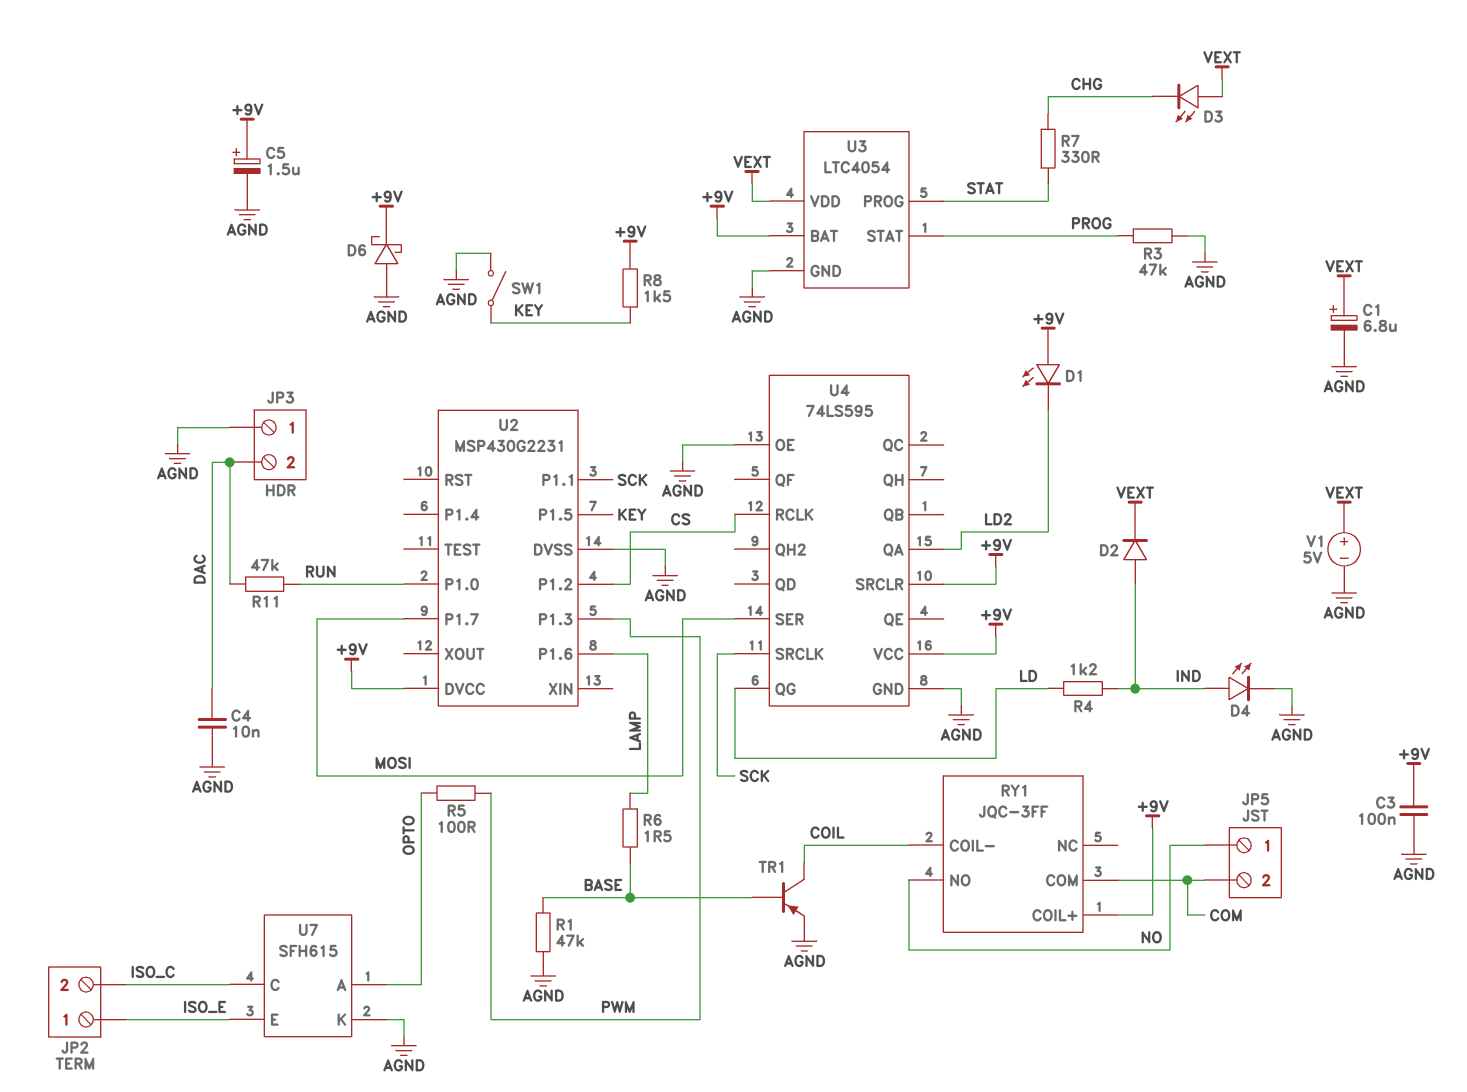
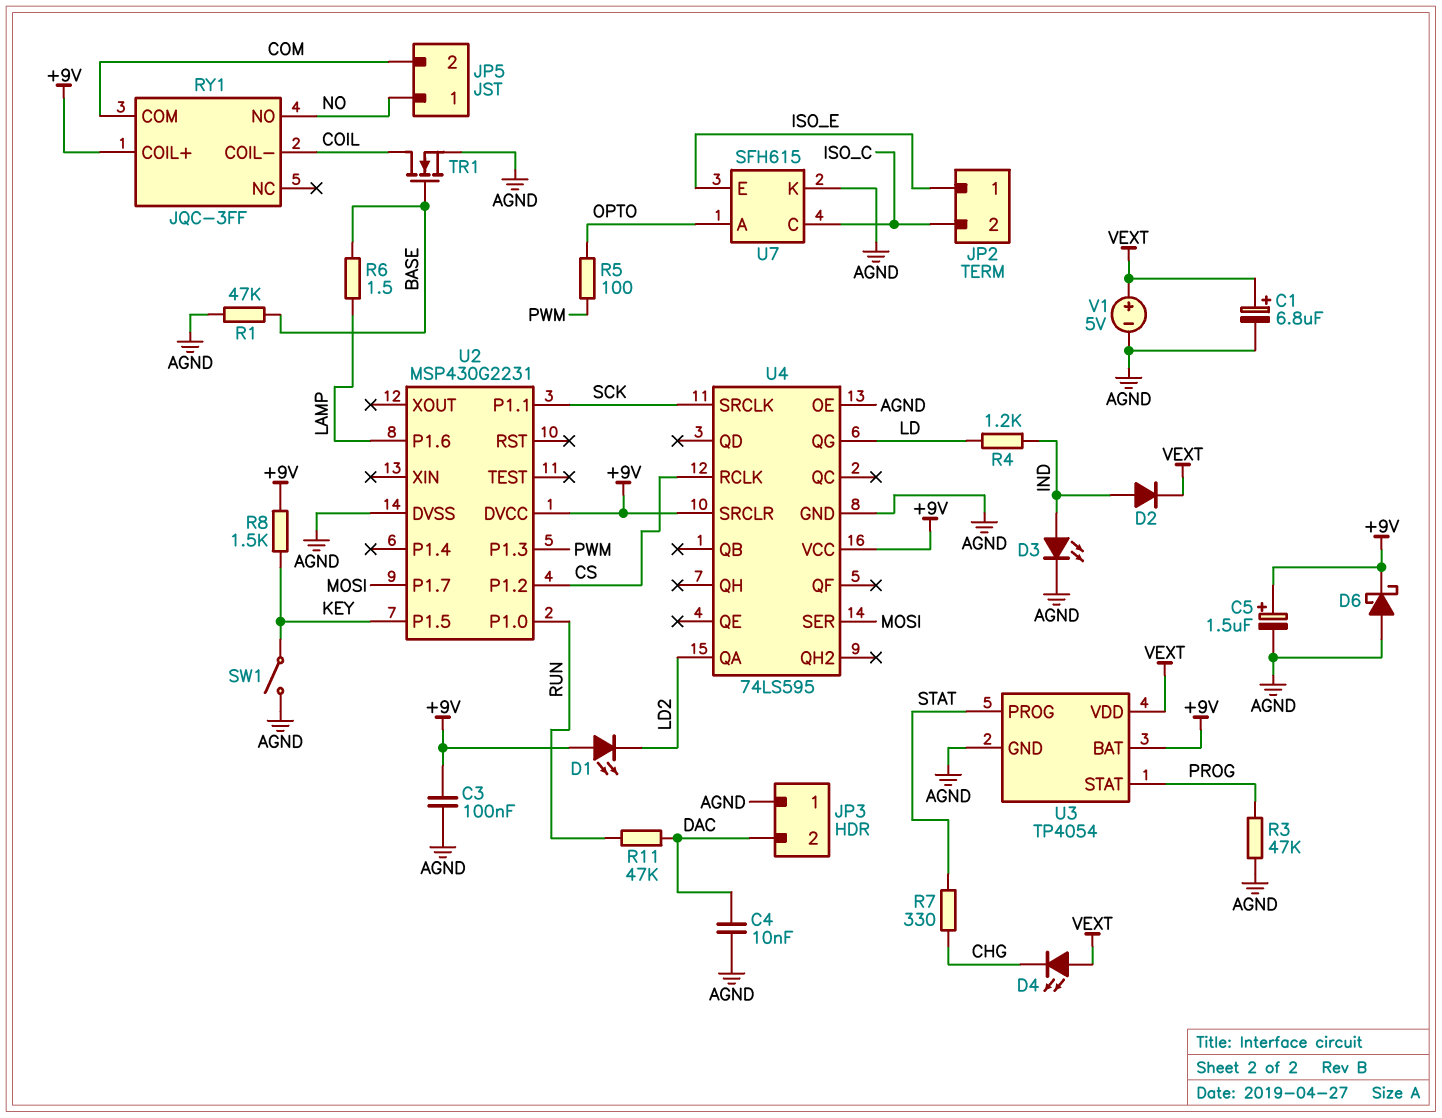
D3: LED (A VEXT, K CHG) -> LED (A IND, K AGND)
D4: LED (A IND, K AGND) -> LED (A VEXT, K CHG)
TR1: PNP (B BASE, C COIL, E AGND) -> NMOS (G BASE, D COIL, S AGND)
U3: LTC4054 -> TP4054

